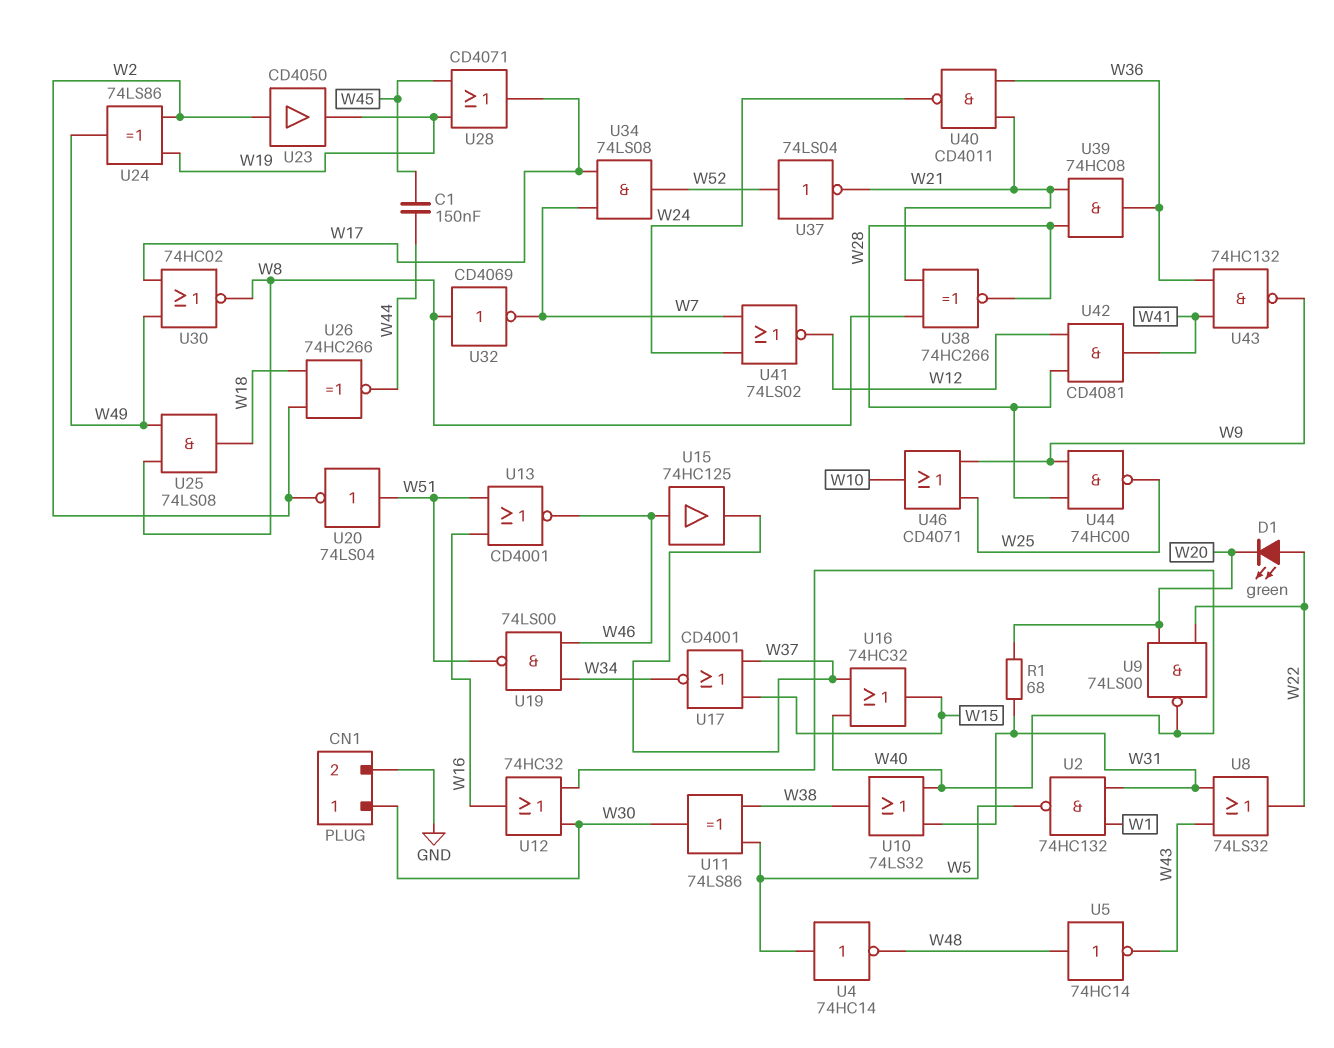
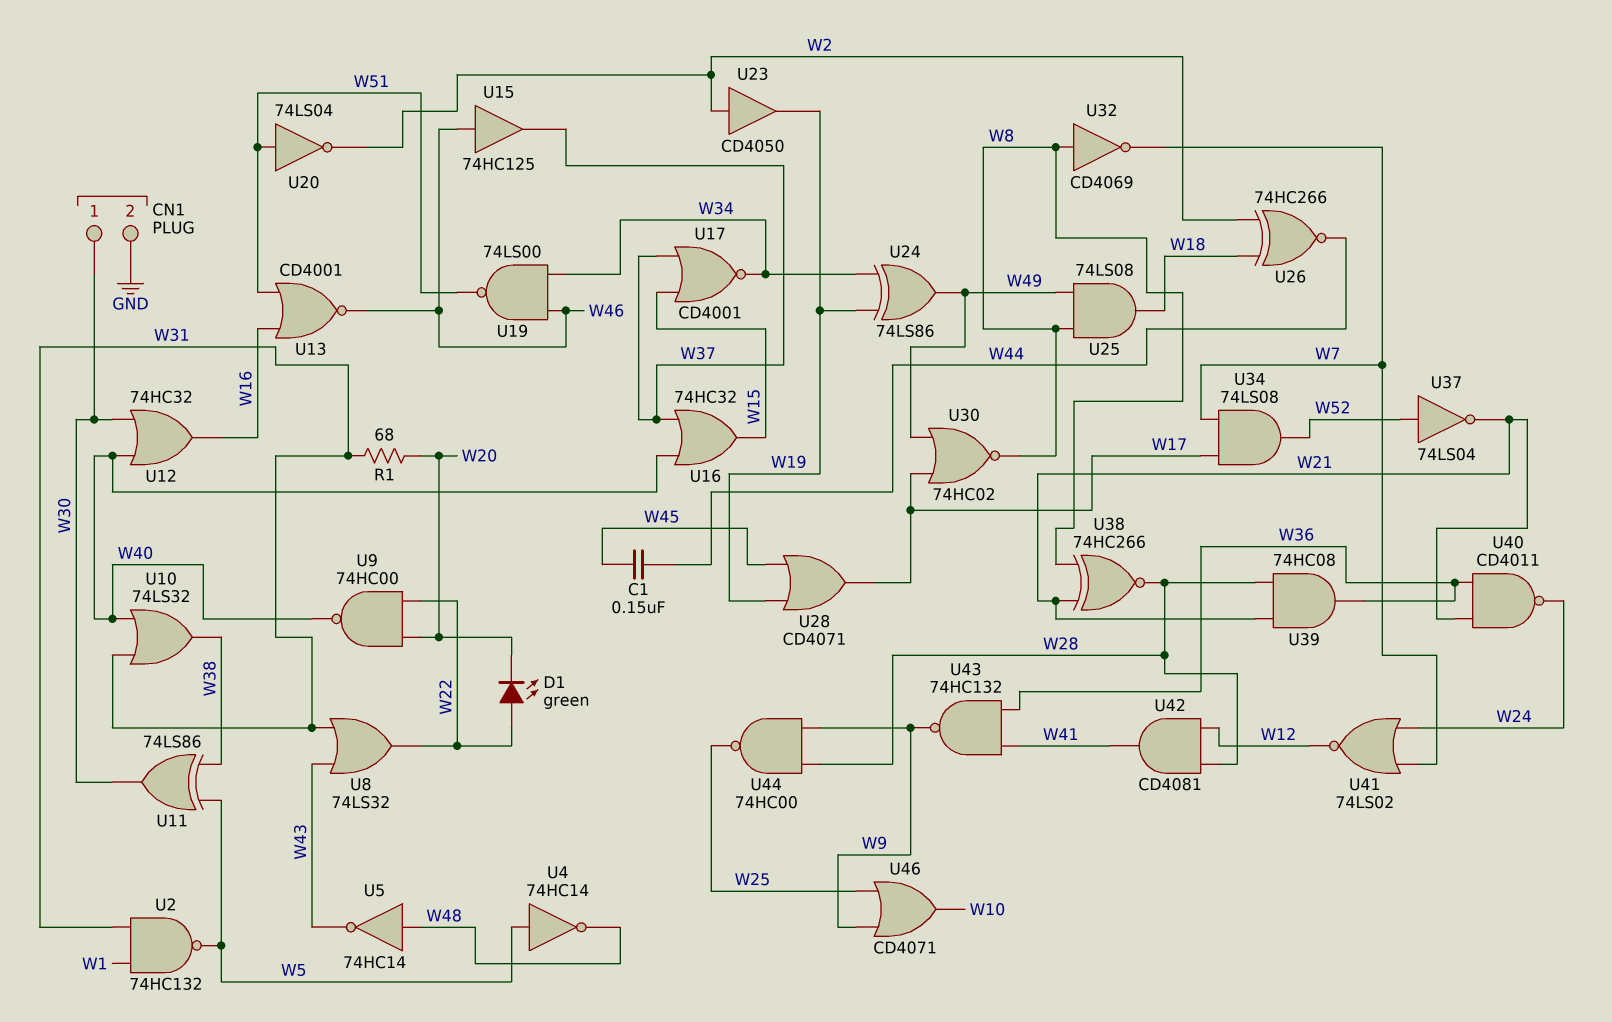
U9: NAND 74LS00 (in W20, in W22, out W40) -> NAND 74HC00 (in W20, in W22, out W40)
U24: XOR 74LS86 (in W2, in W19, out W49) -> XOR 74LS86 (in W19, in W34, out W49)

